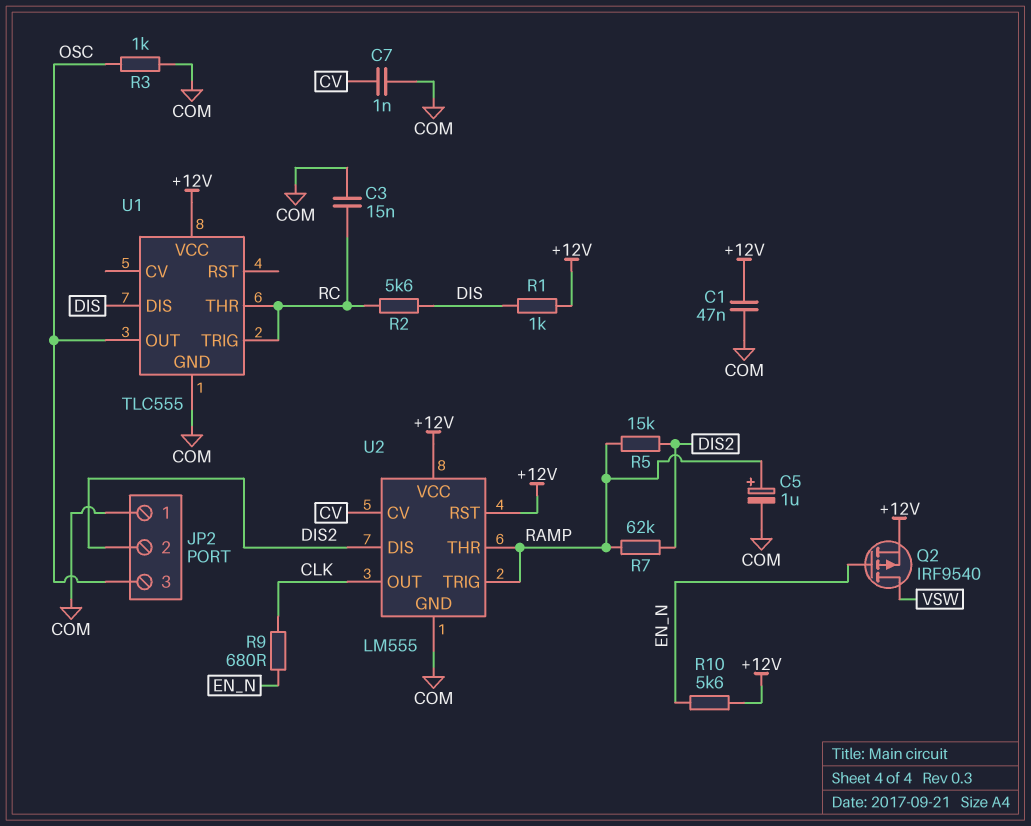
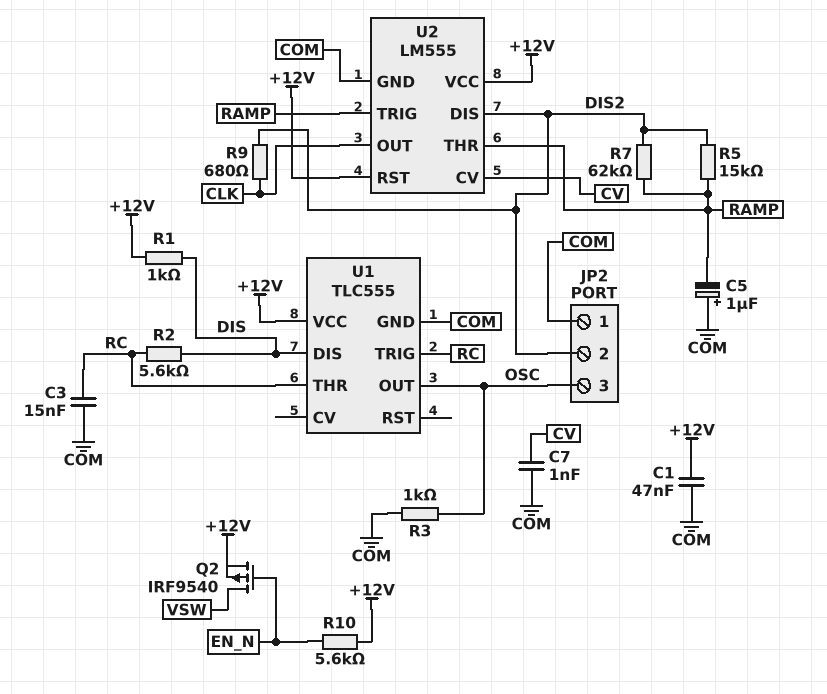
C5: 1uF (plus RAMP, minus COM) -> 1uF (plus COM, minus RAMP)
R9: 680 (CLK, EN_N) -> 680 (CLK, DIS2)

